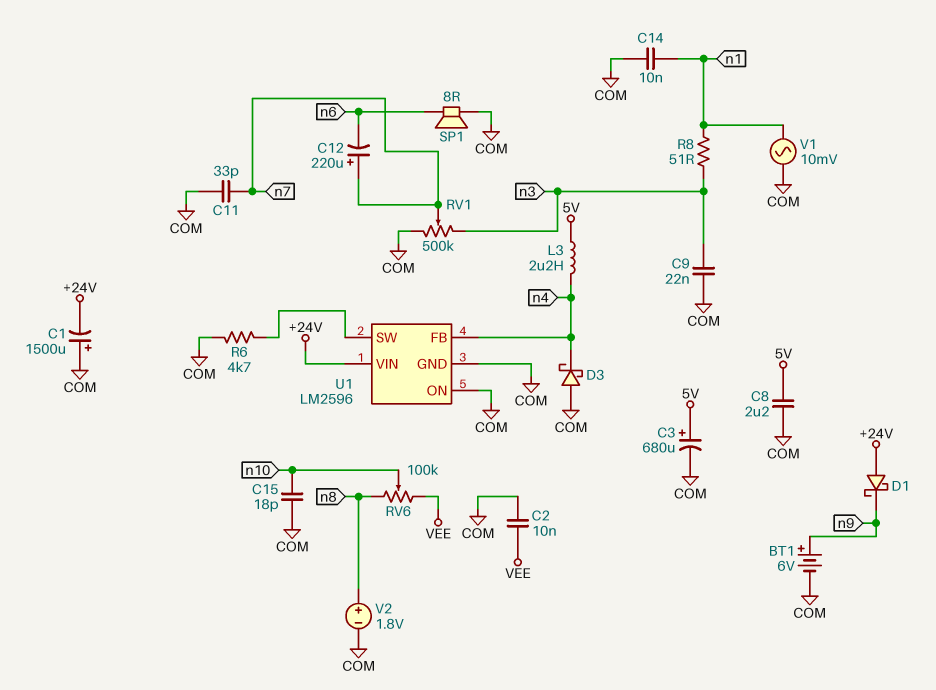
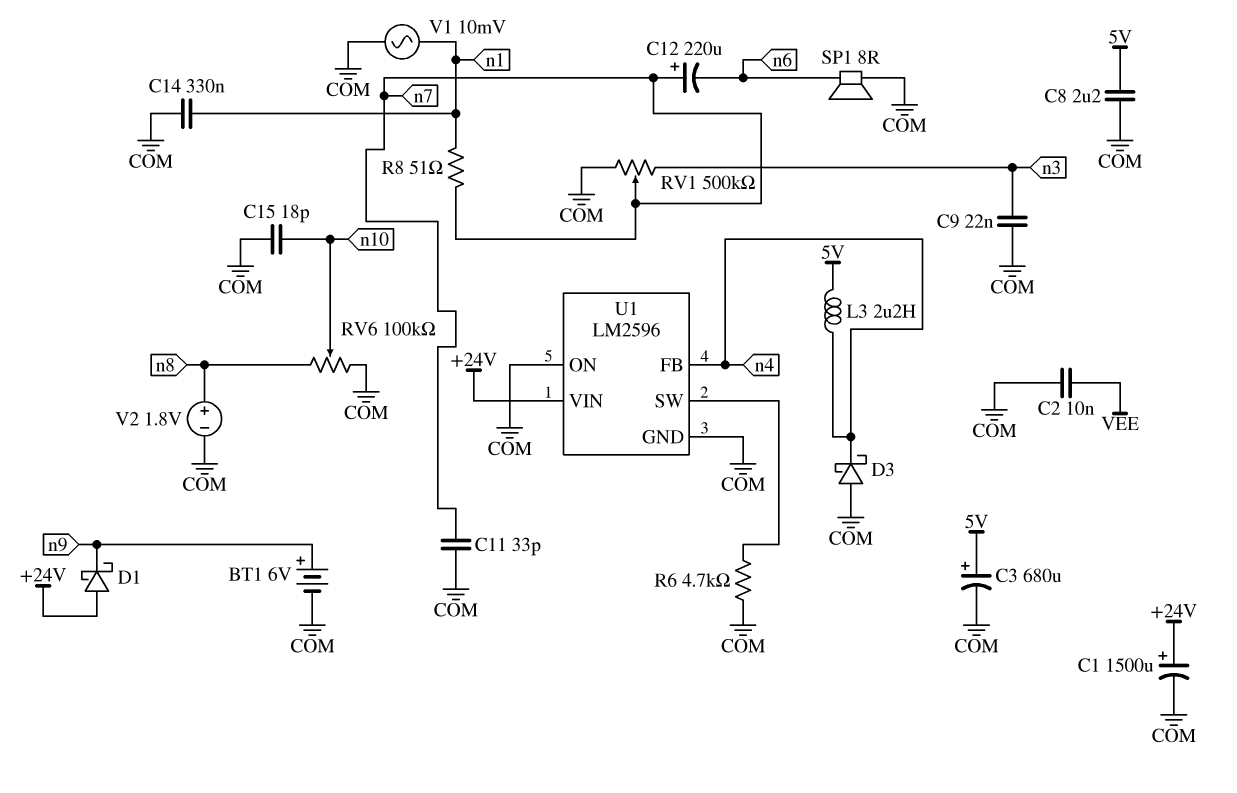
C1: 1500uF (plus COM, minus +24V) -> 1500uF (plus +24V, minus COM)
C14: 10nF (COM, n1) -> 330nF (COM, n1)
R8: 51 (n1, n3) -> 51 (n1, n7)
RV6: 100k (VEE, n8, wiper n10) -> 100k (COM, n8, wiper n10)

